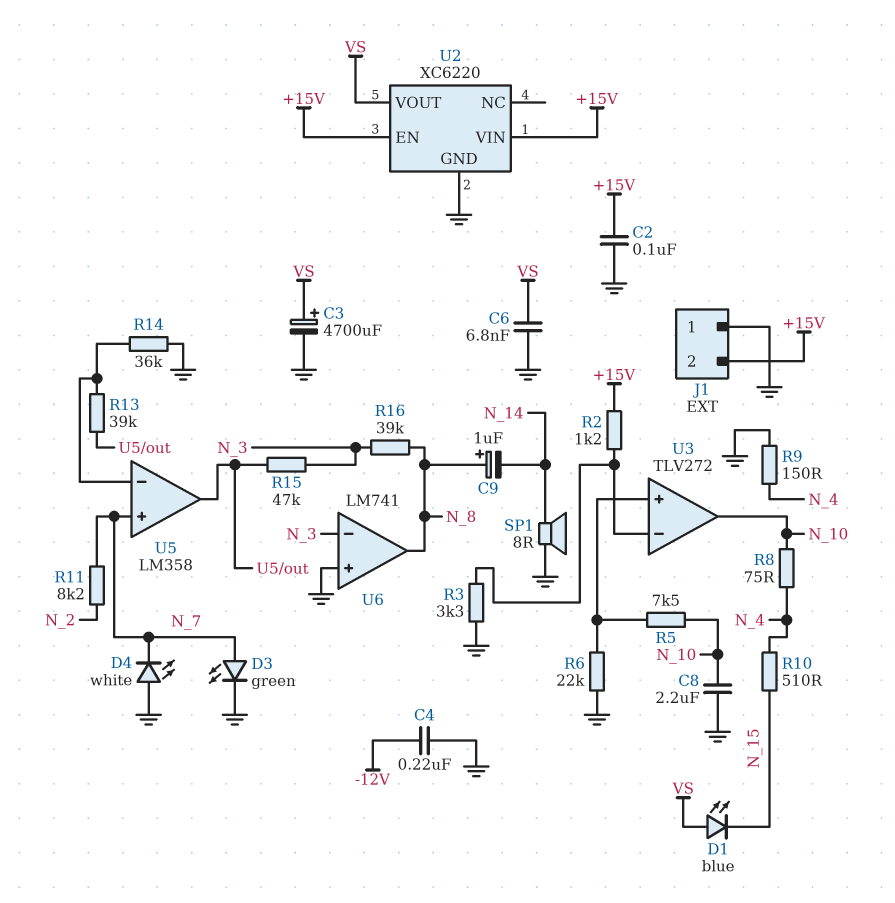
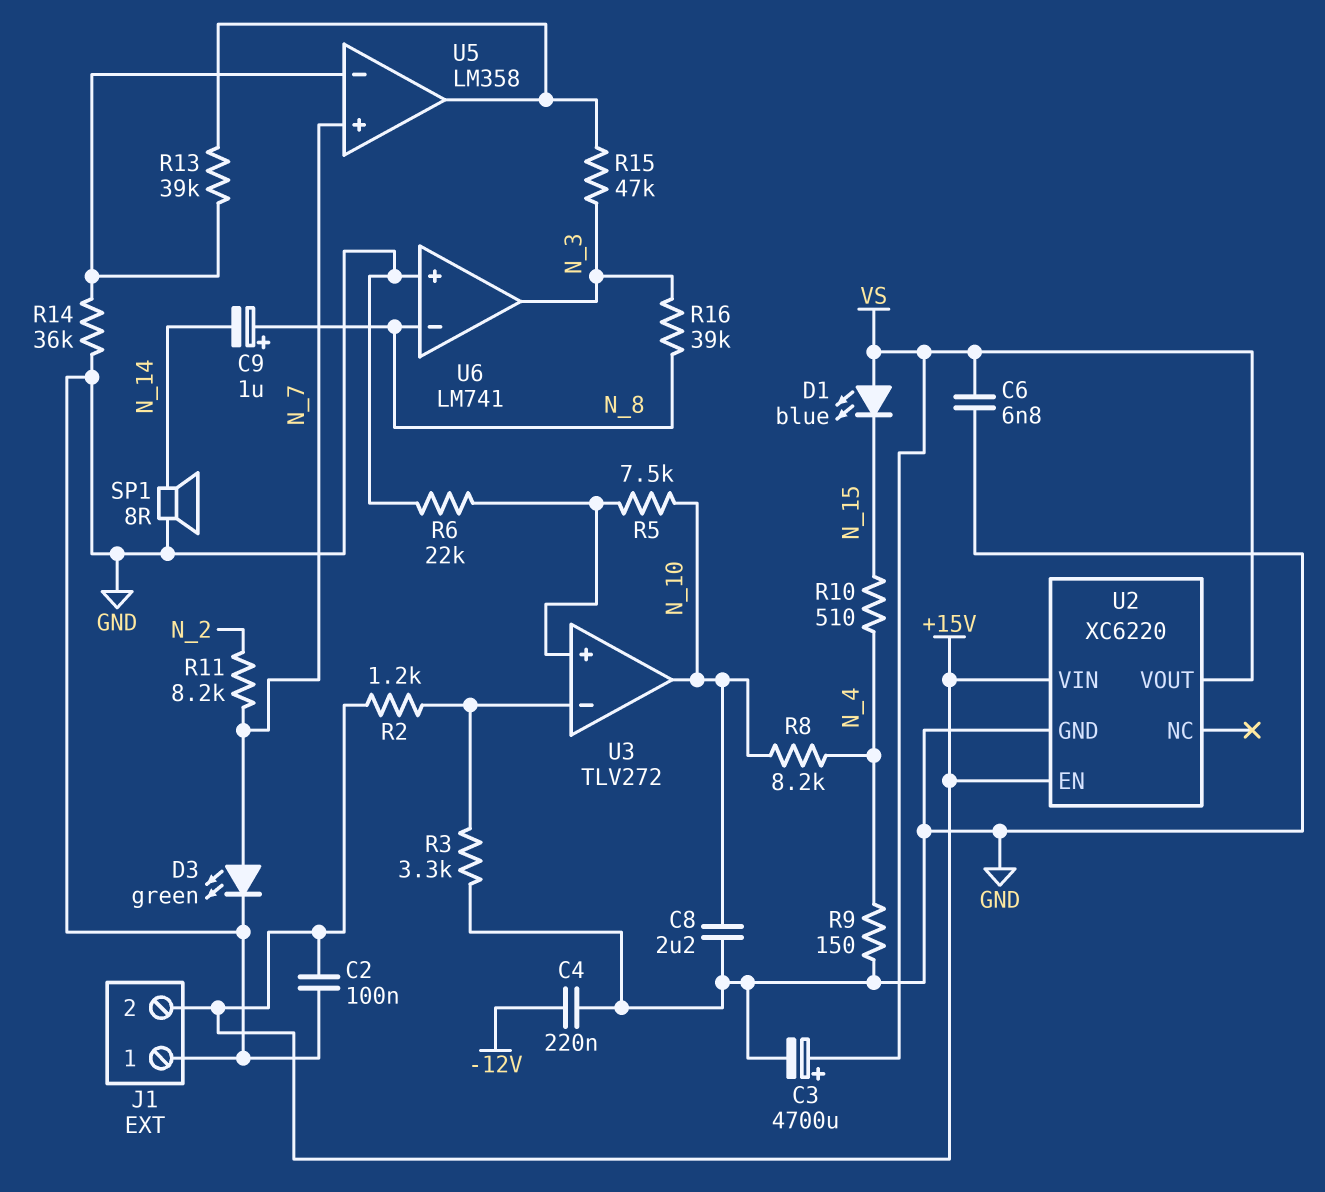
D4: LED white (A GND, K N_7) -> none
R8: 75 (N_4, N_10) -> 8.2k (N_4, N_10)
U6 pin in-: N_3 -> N_8
U6 pin out: N_8 -> N_3

